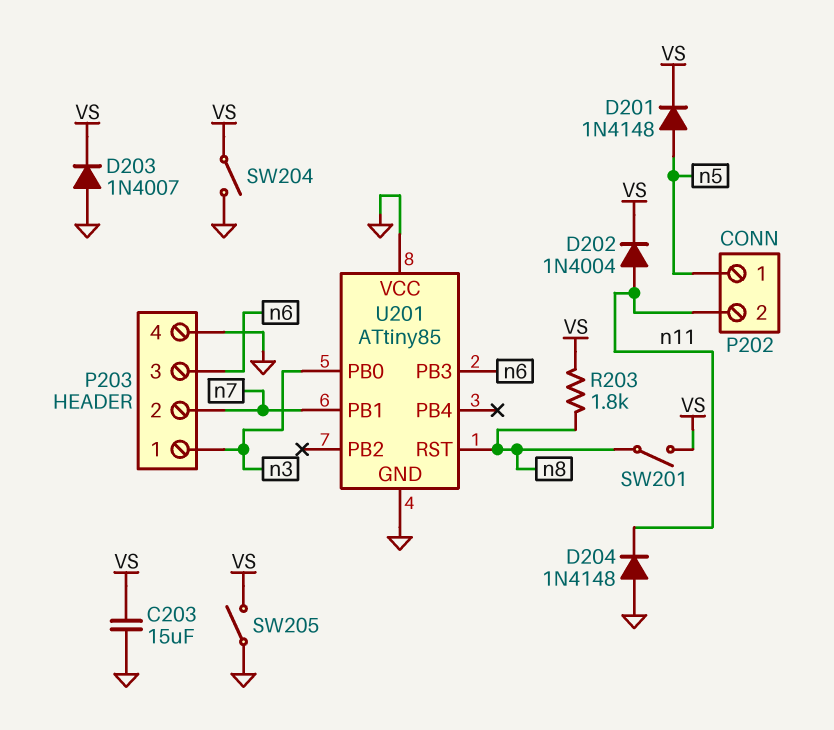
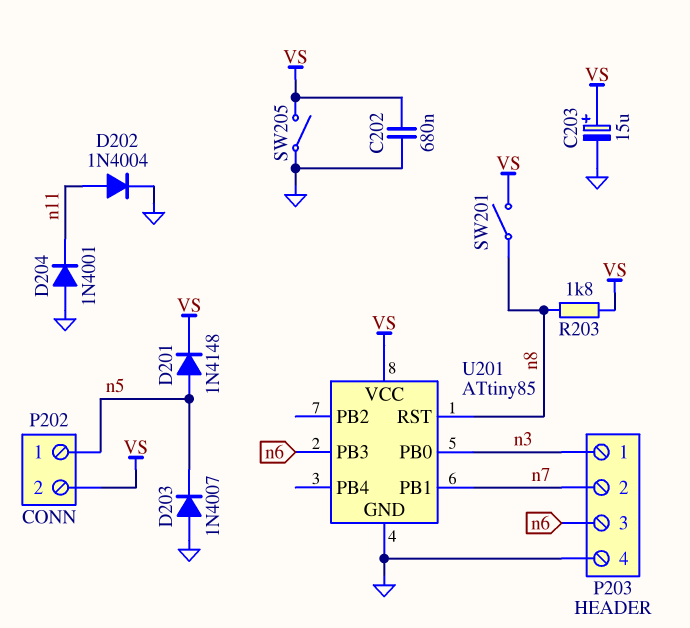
C202: none -> 680nF (GND, VS)
C203: 15uF (GND, VS) -> 15uF (plus VS, minus GND)
D202: diode 1N4004 (A n11, K VS) -> diode 1N4004 (A n11, K GND)
D203: diode 1N4007 (A GND, K VS) -> diode 1N4007 (A GND, K n5)
D204: diode 1N4148 (A GND, K n11) -> diode 1N4001 (A GND, K n11)
P202 pin 2: n11 -> VS
SW204: switch (GND, VS) -> none
U201 pin VCC: GND -> VS

